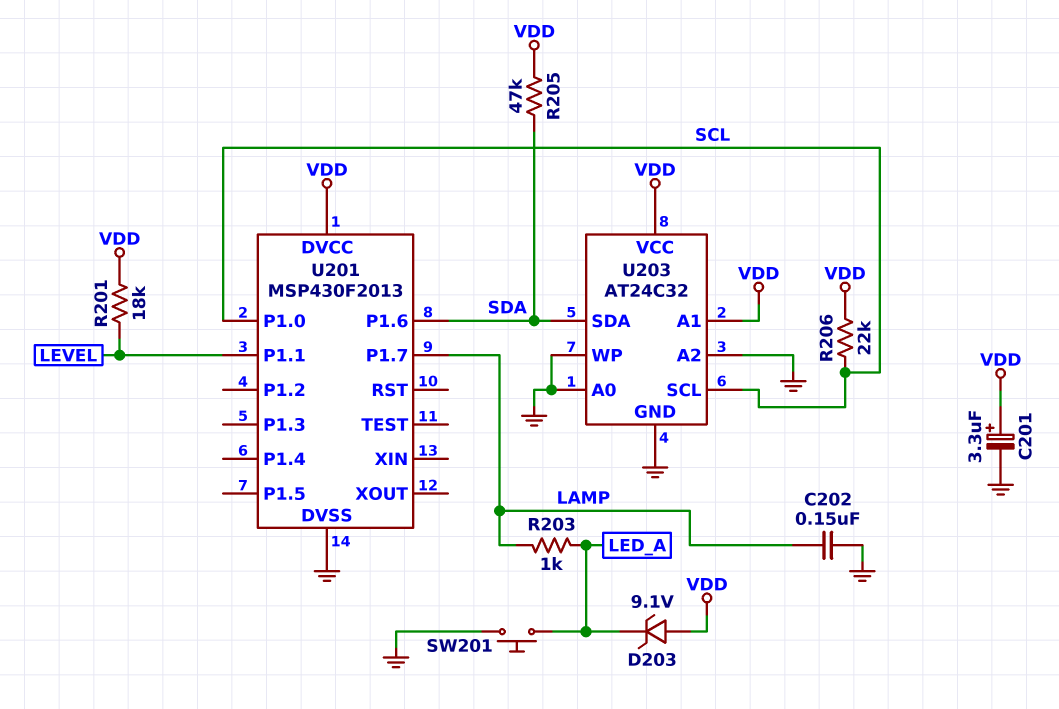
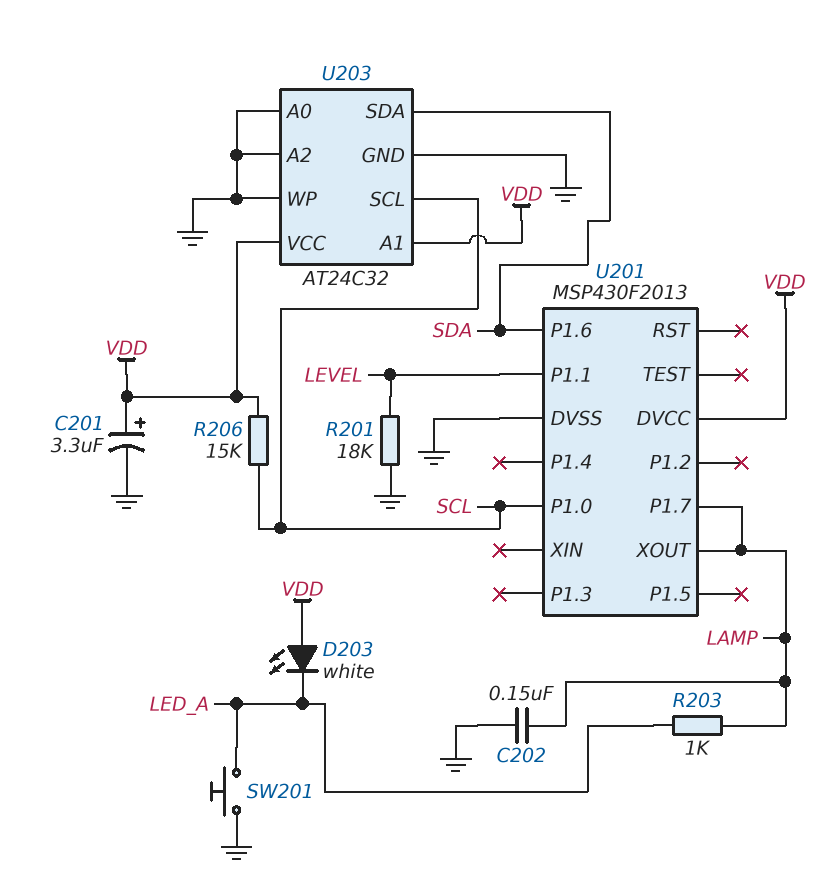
D203: zener 9.1V (A VDD, K LED_A) -> LED white (A VDD, K LED_A)
R201: 18k (LEVEL, VDD) -> 18k (GND, LEVEL)
R205: 47k (SDA, VDD) -> none
R206: 22k (SCL, VDD) -> 15k (SCL, VDD)
U201 pin XOUT: none -> LAMP

